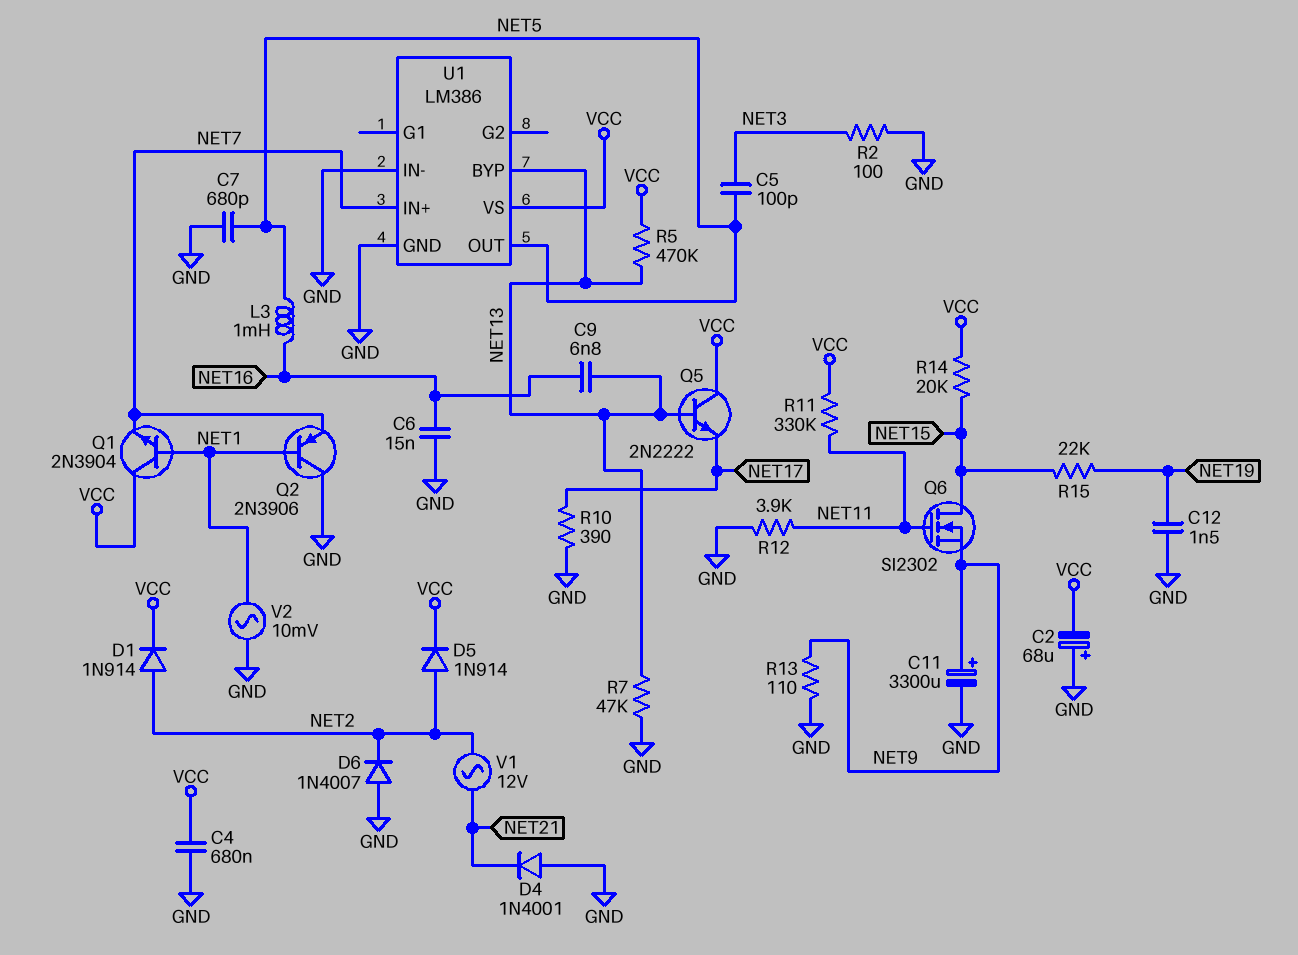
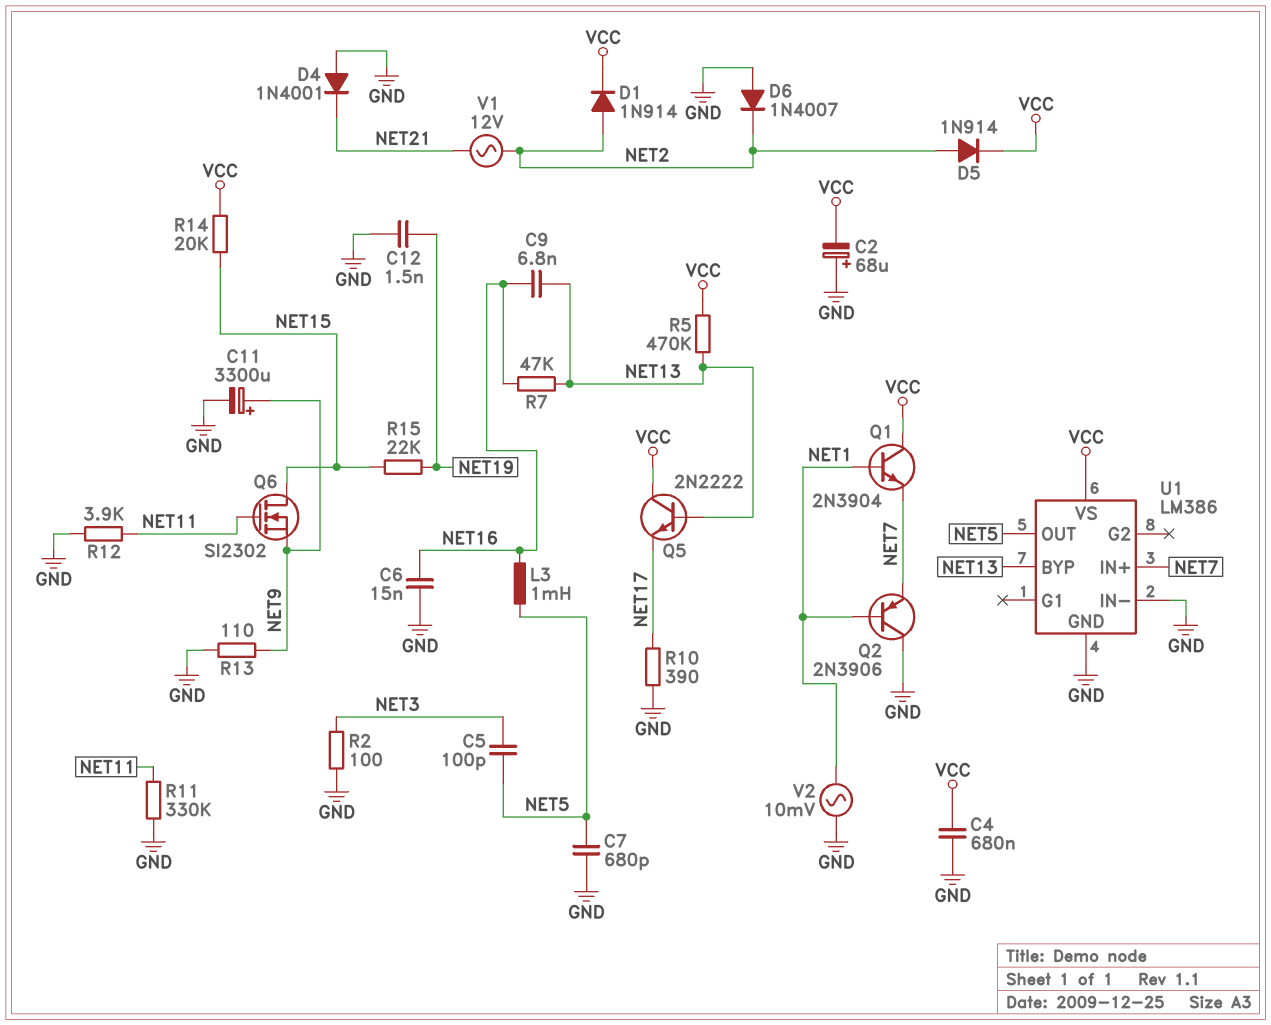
R7: 47k (GND, NET13) -> 47k (NET13, NET16)
R11: 330k (NET11, VCC) -> 330k (GND, NET11)

